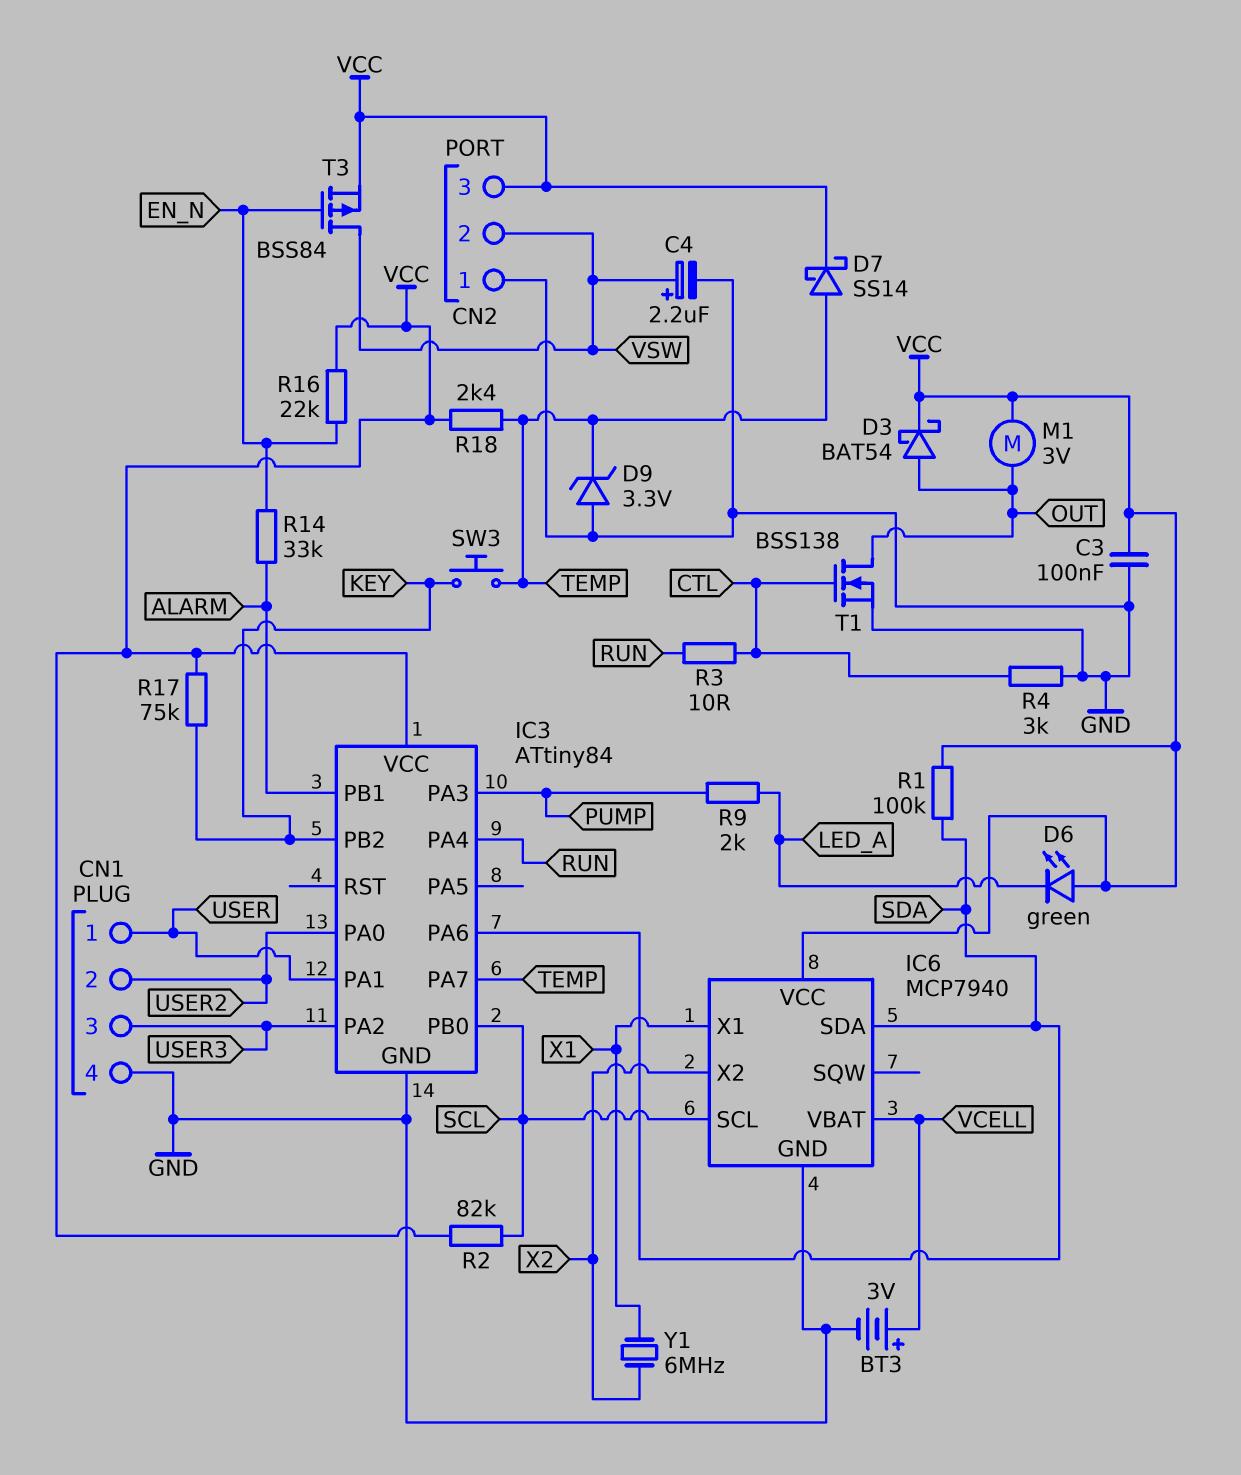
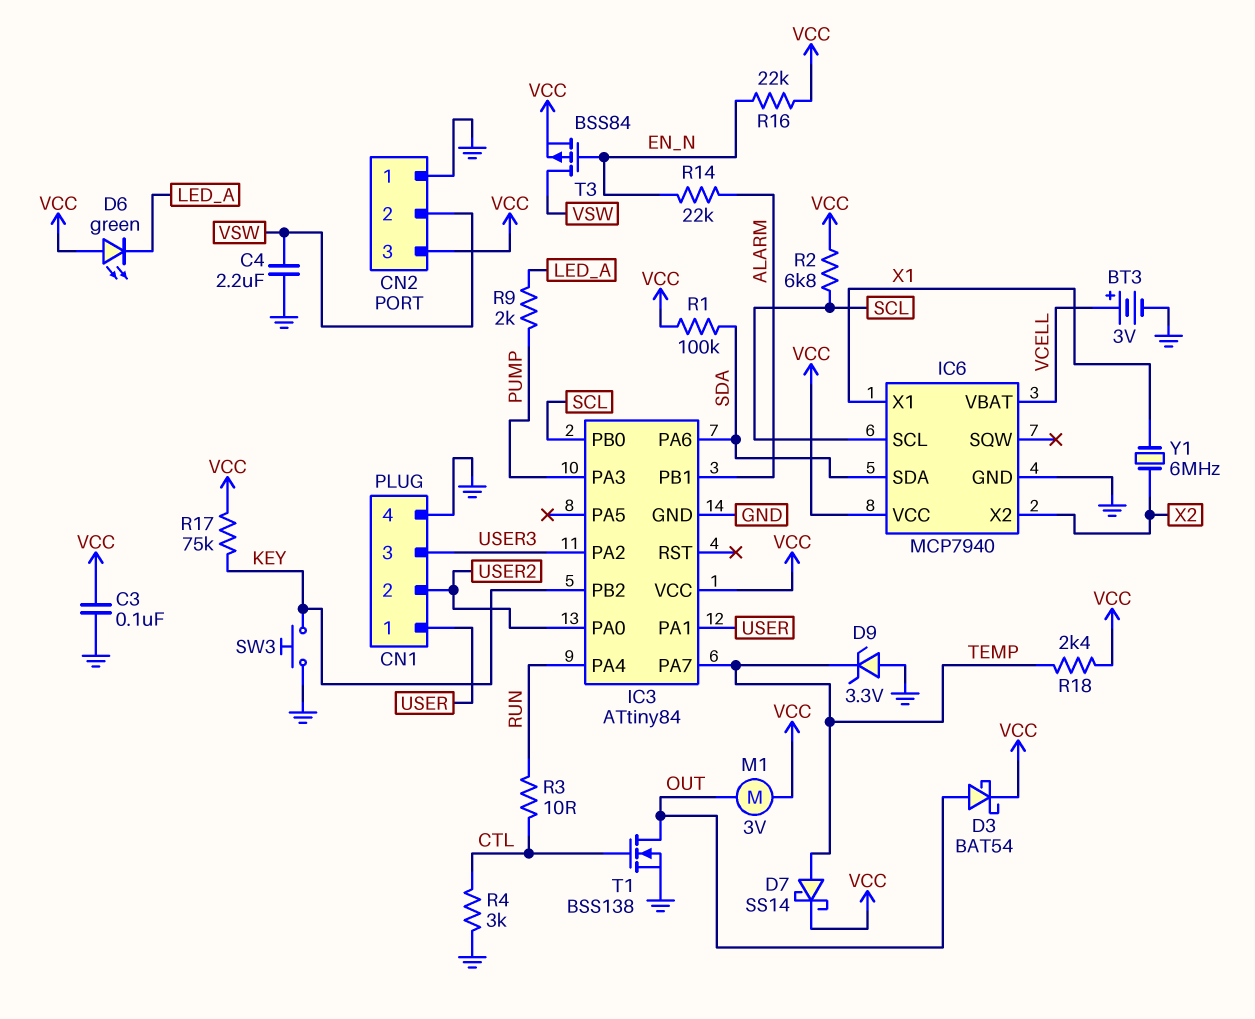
C4: 2.2uF (plus VSW, minus GND) -> 2.2uF (GND, VSW)
R2: 82k (SCL, VCC) -> 6.8k (SCL, VCC)
R14: 33k (ALARM, EN_N) -> 22k (ALARM, EN_N)
SW3: button (KEY, TEMP) -> button (GND, KEY)

